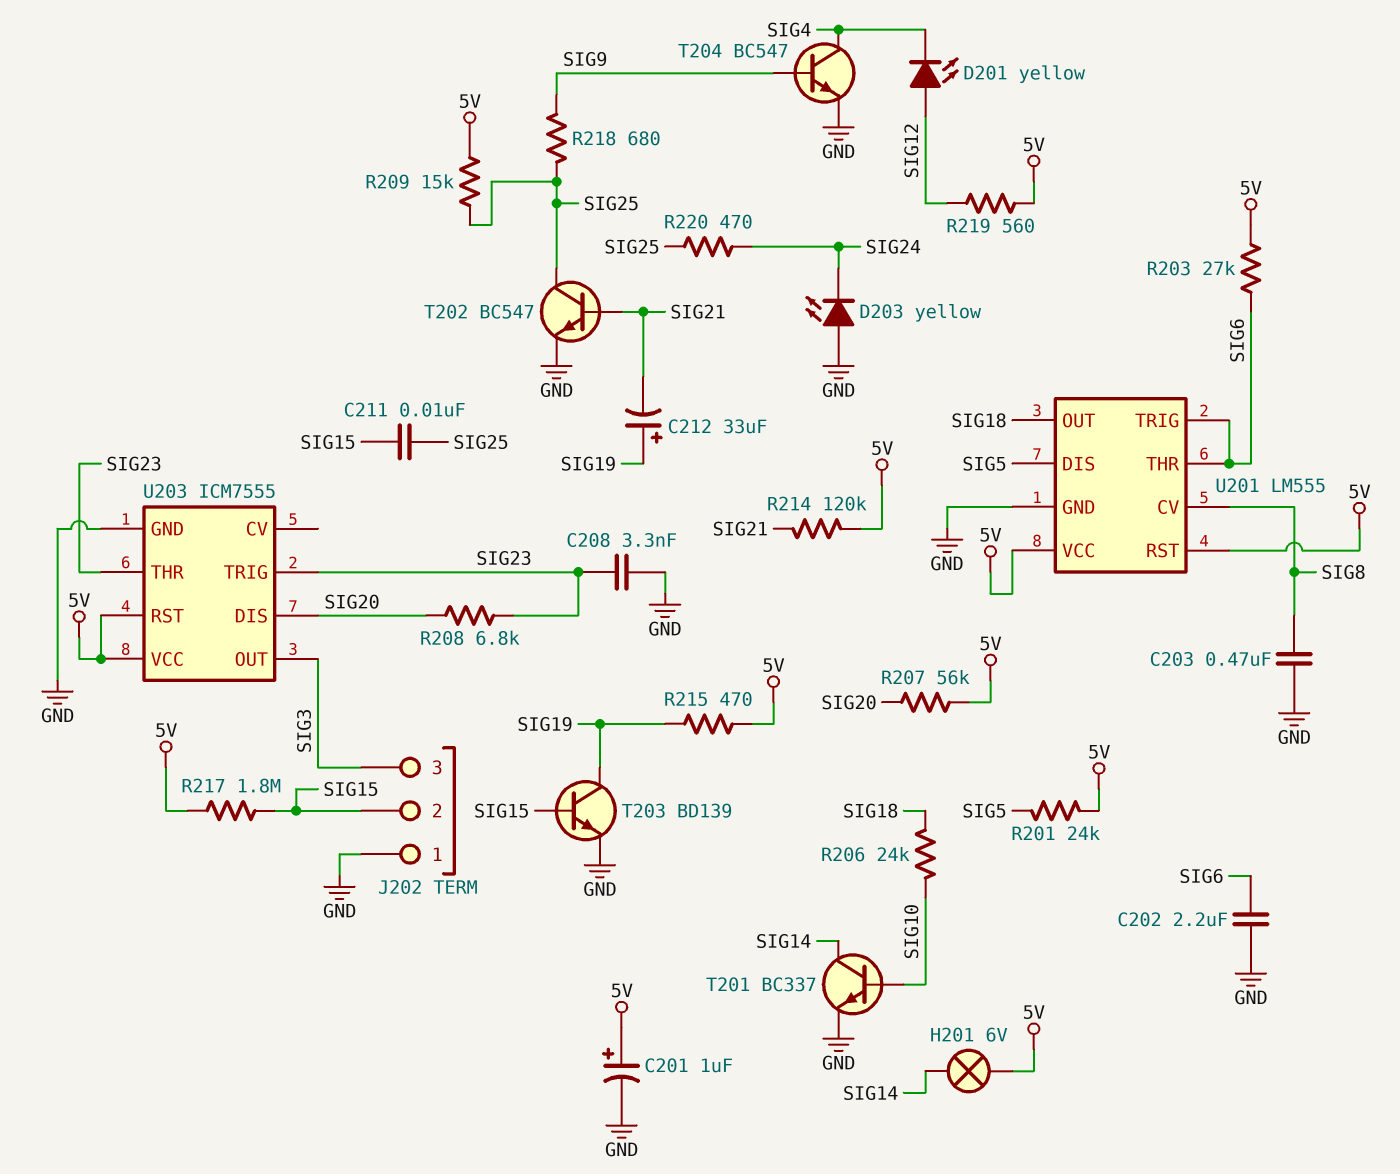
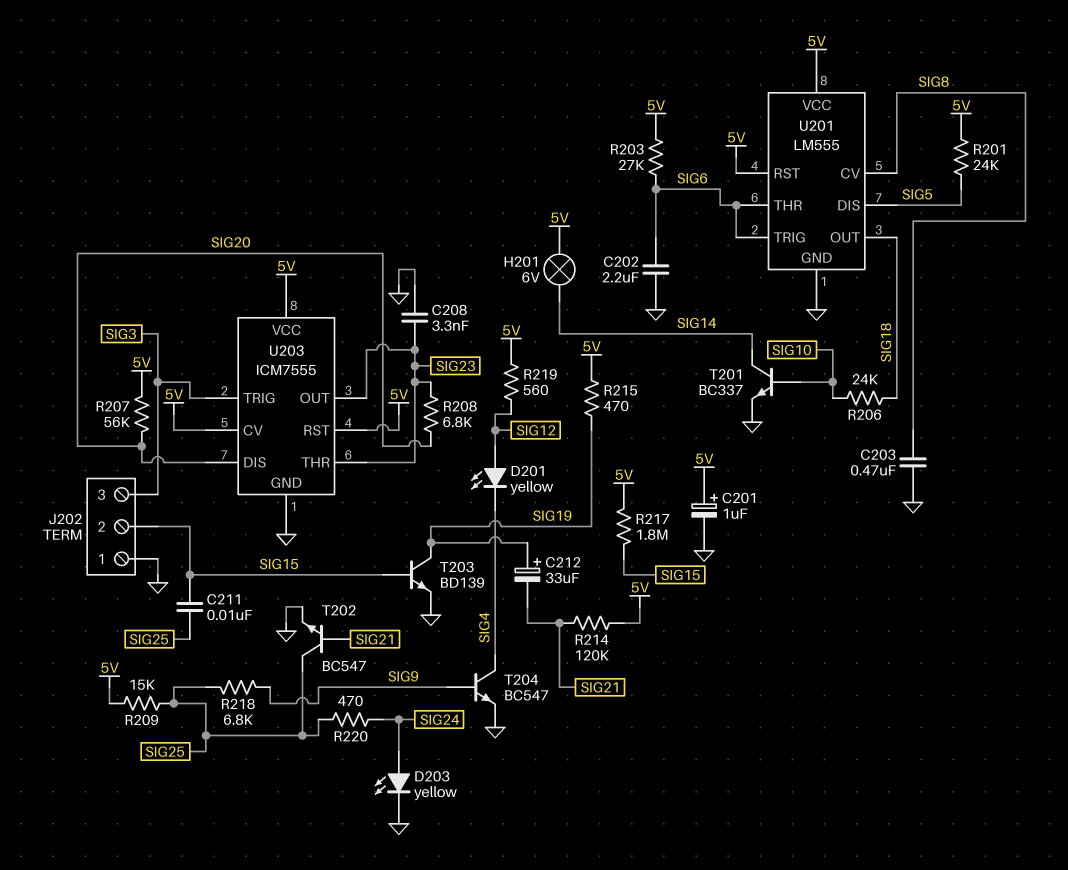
D203: LED yellow (A GND, K SIG24) -> LED yellow (A SIG24, K GND)
R218: 680 (SIG9, SIG25) -> 6.8k (SIG9, SIG25)
U203 pin CV: none -> 5V
U203 pin OUT: SIG3 -> SIG23
U203 pin TRIG: SIG23 -> SIG3

